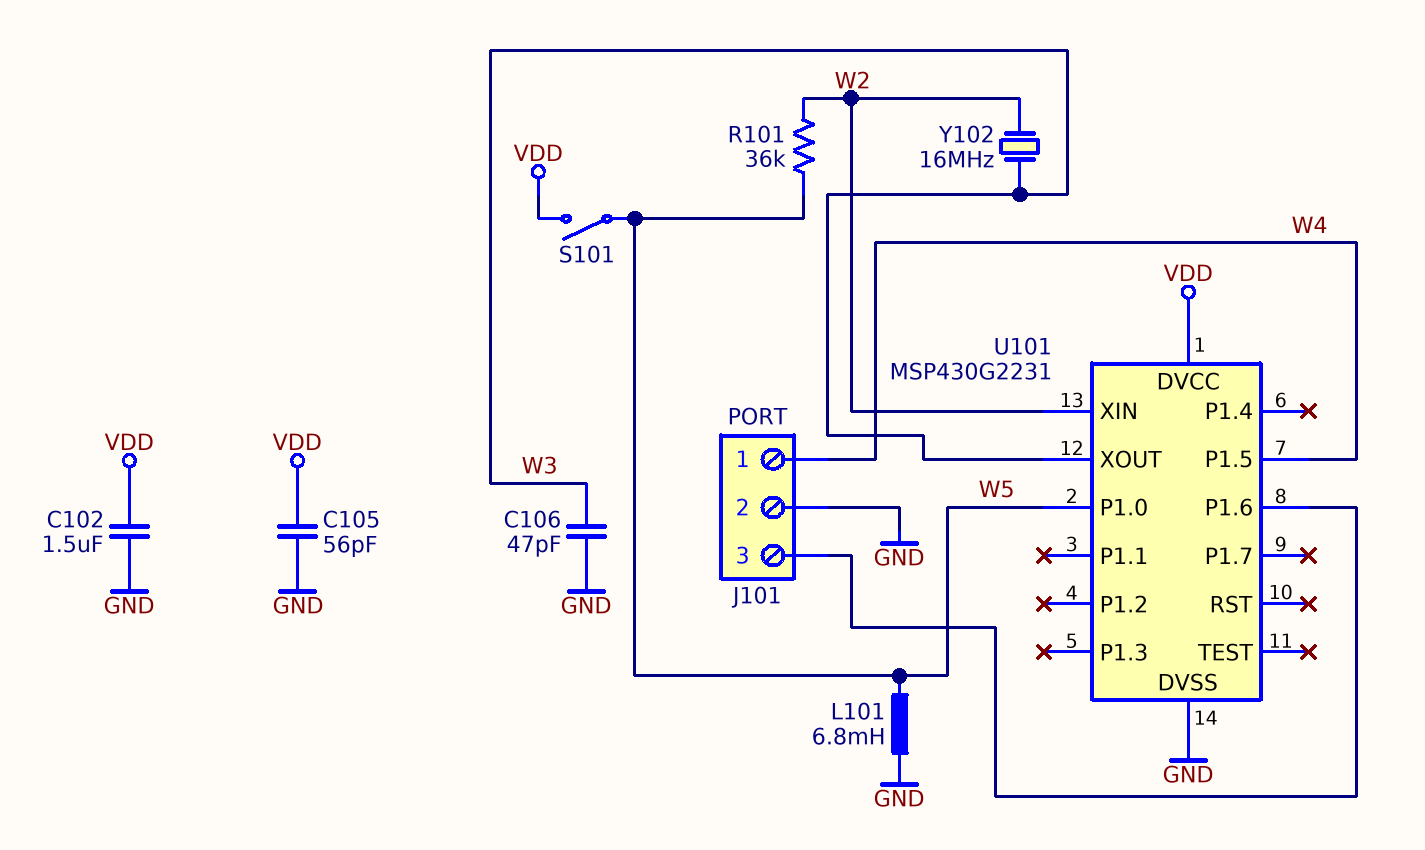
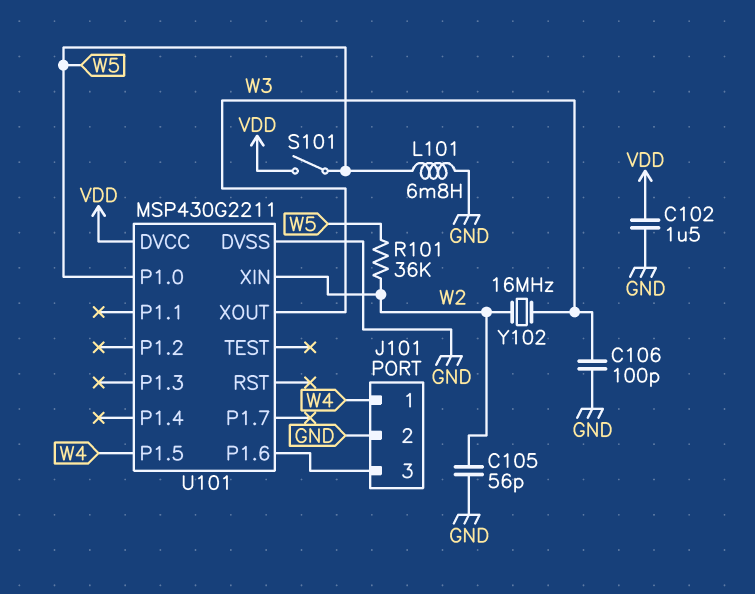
C105: 56pF (GND, VDD) -> 56pF (GND, W2)
C106: 47pF (GND, W3) -> 100pF (GND, W3)
U101: MSP430G2231 -> MSP430G2211

